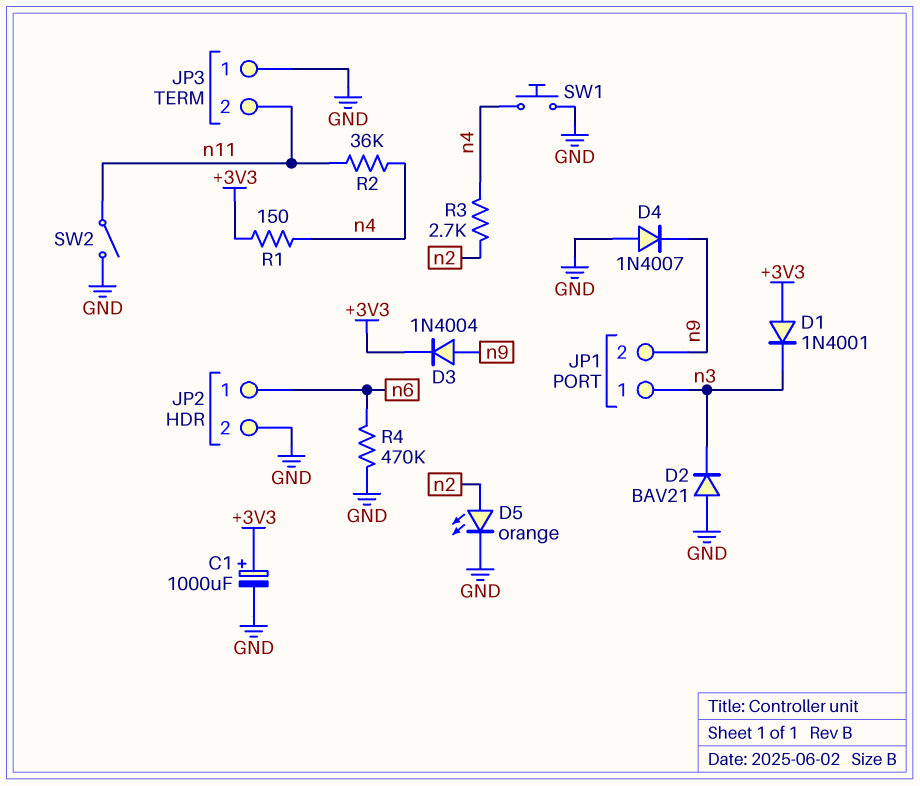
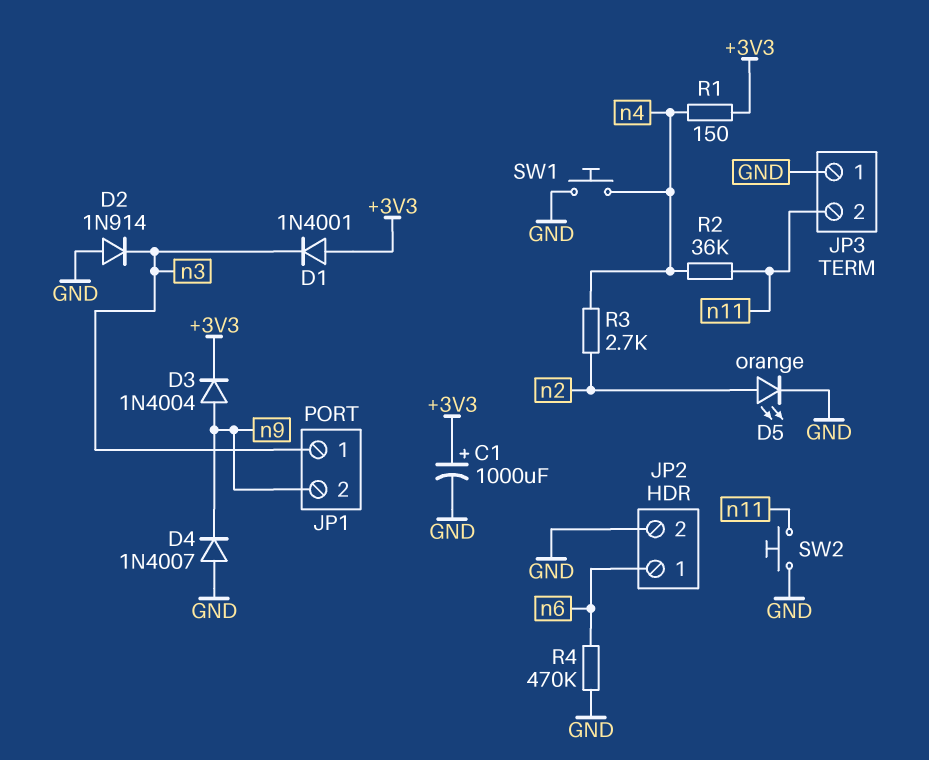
D2: diode BAV21 (A GND, K n3) -> diode 1N914 (A GND, K n3)
SW2: switch (GND, n11) -> button (GND, n11)

